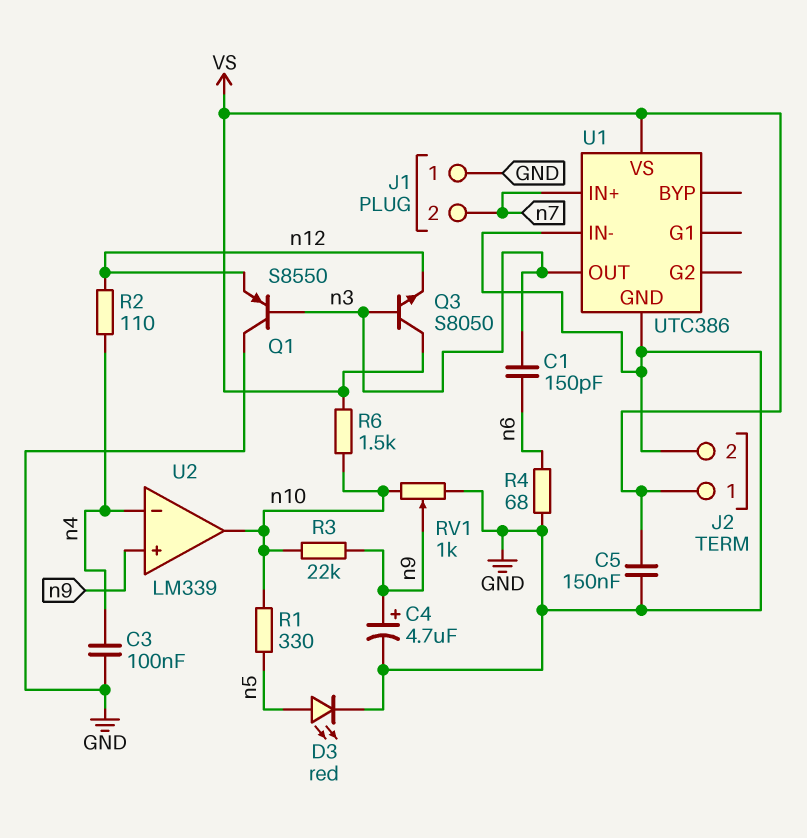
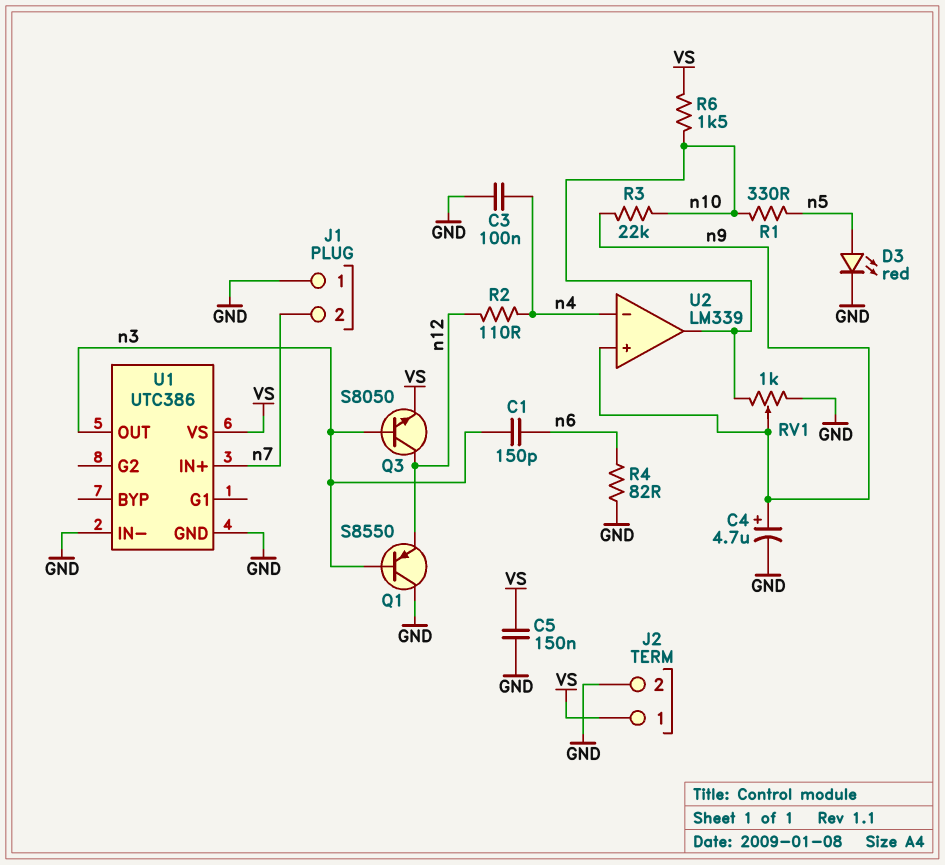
Q3: NPN S8050 (B n3, C VS, E n12) -> NPN S8050 (B n3, C n12, E VS)
R4: 68 (GND, n6) -> 82 (GND, n6)

